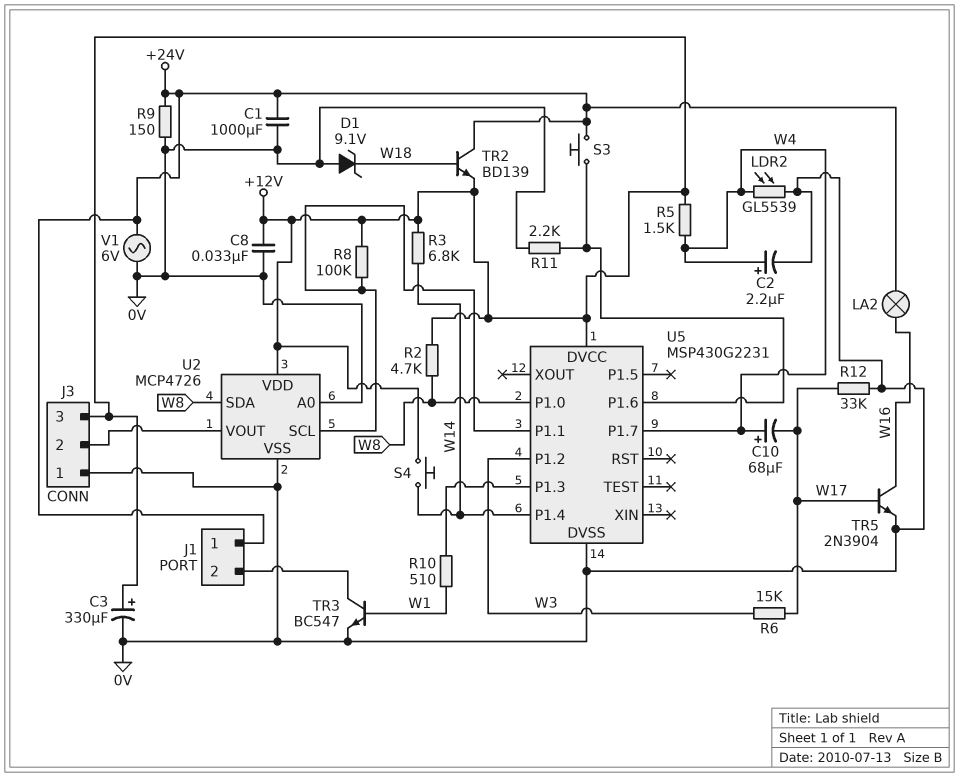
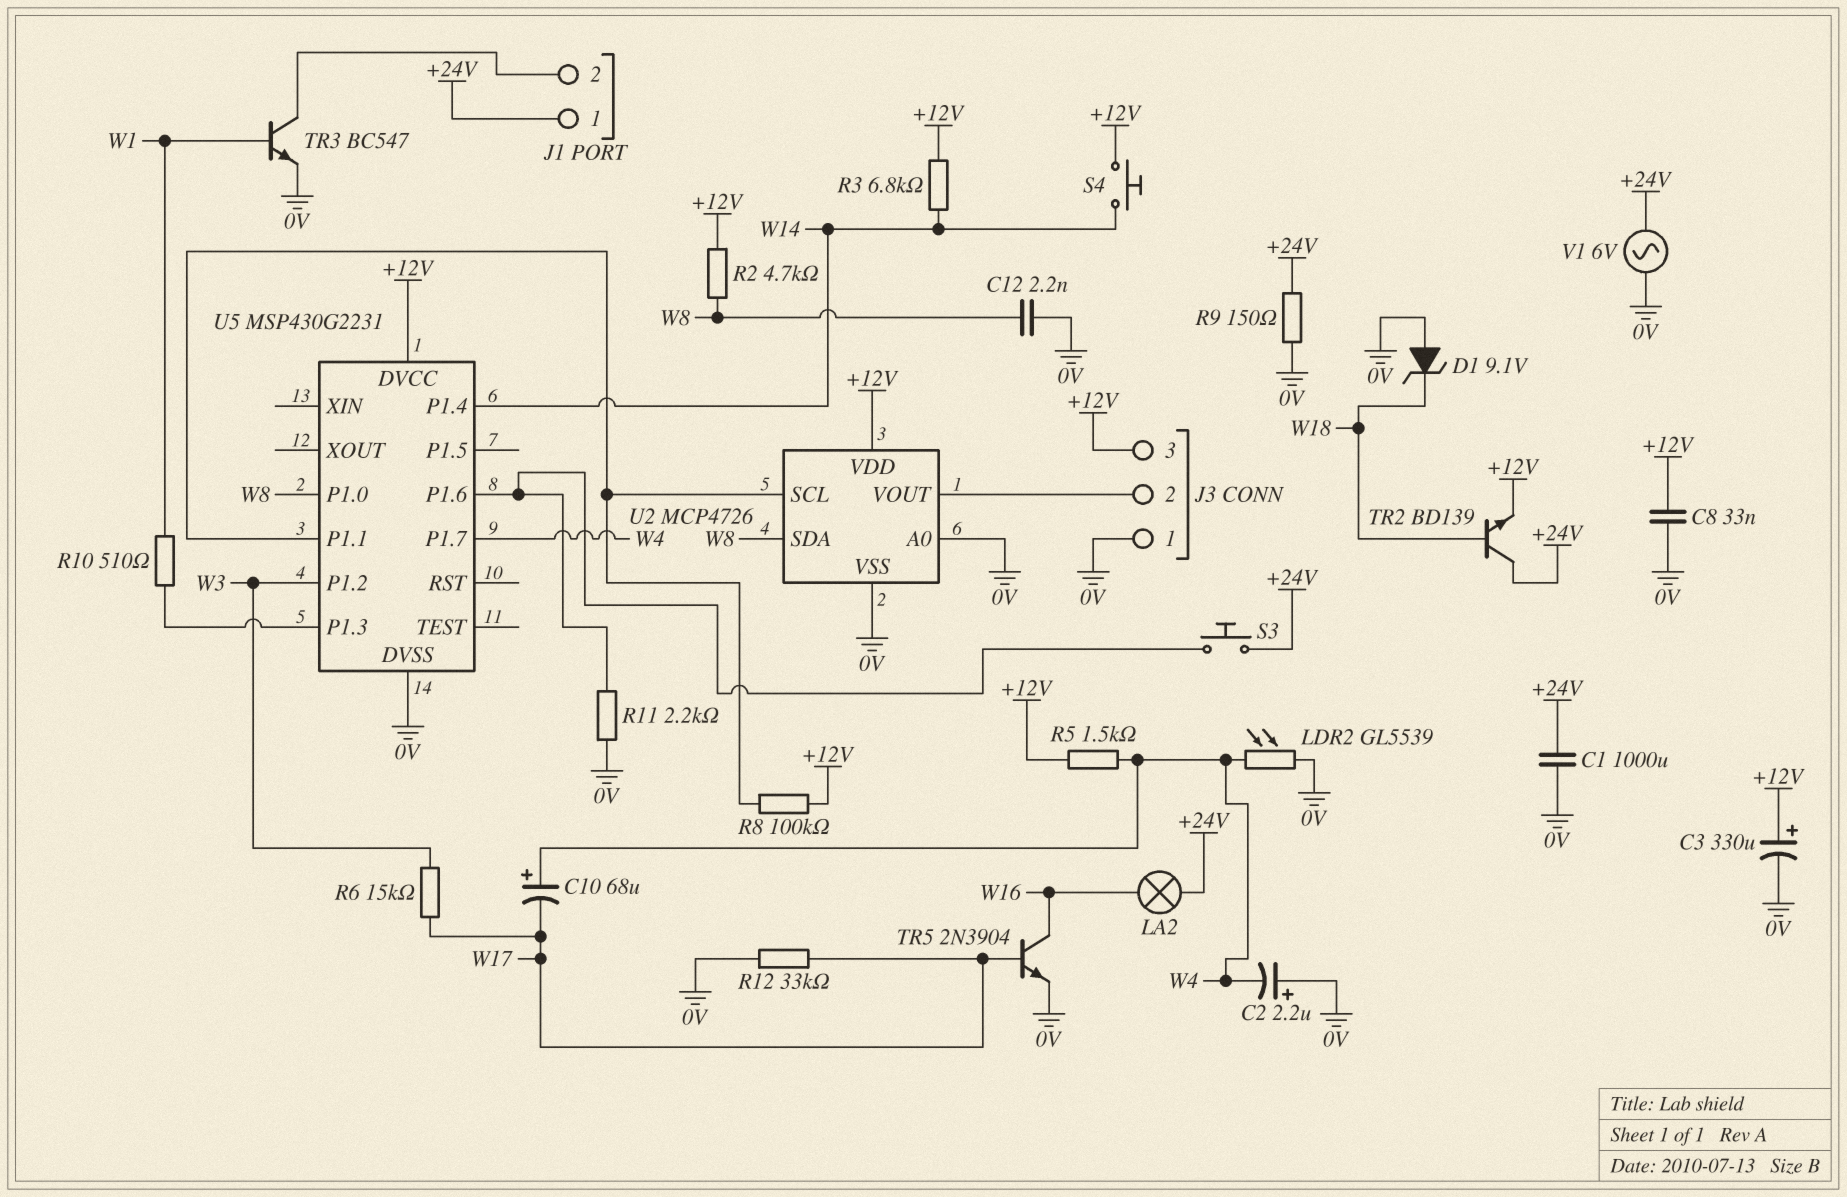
C2: 2.2uF (plus W4, minus 0V) -> 2.2uF (plus 0V, minus W4)
C12: none -> 2.2nF (0V, W8)

